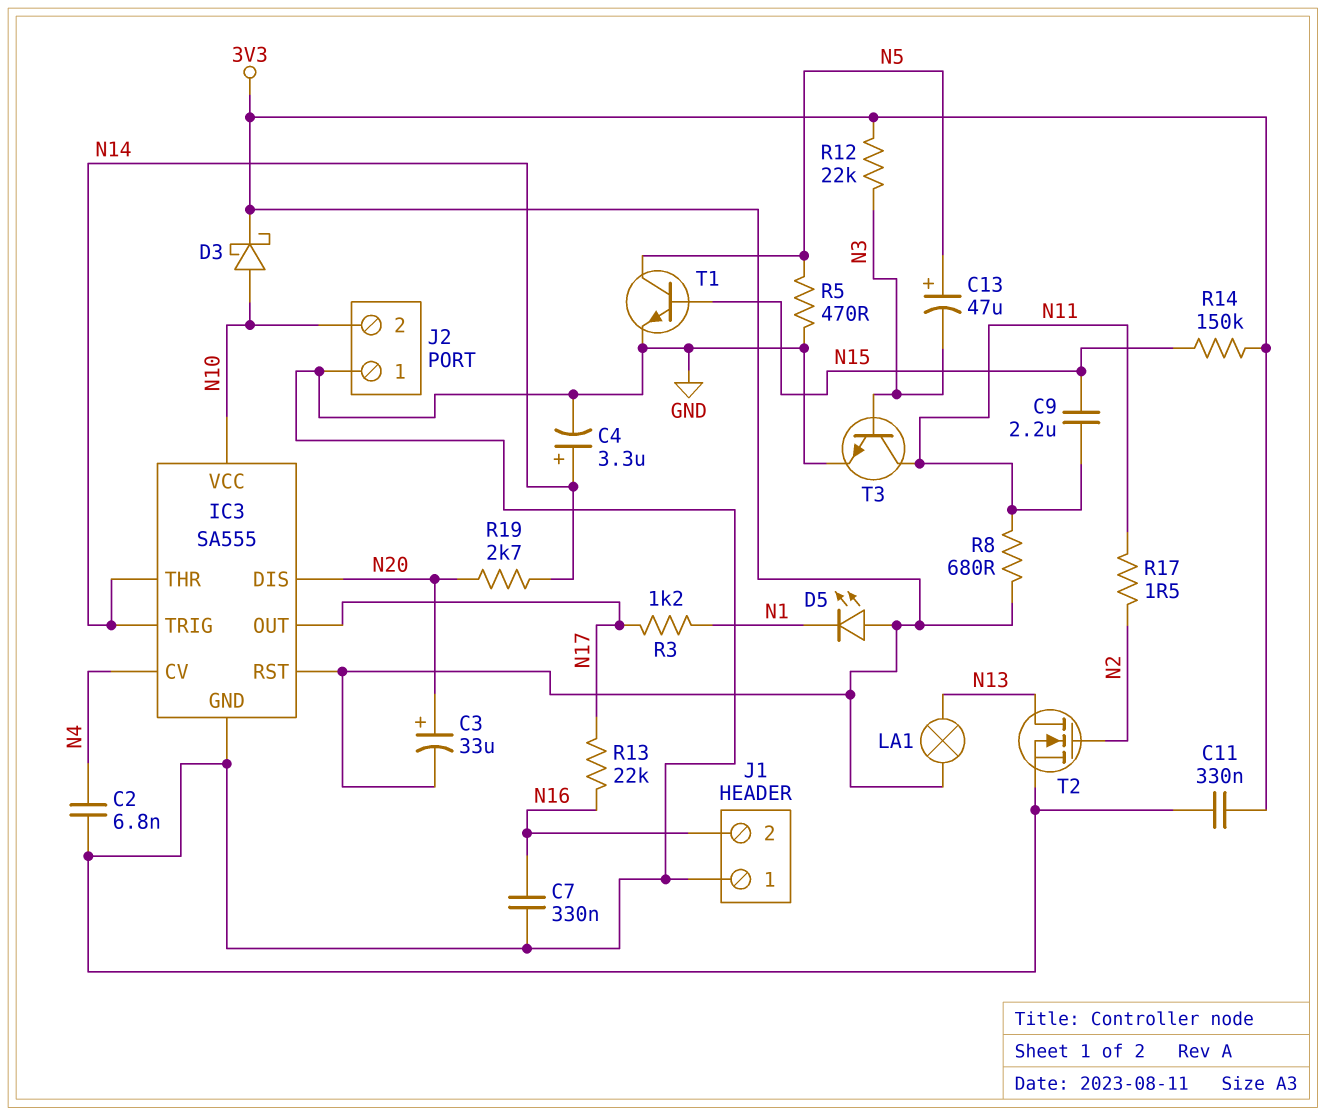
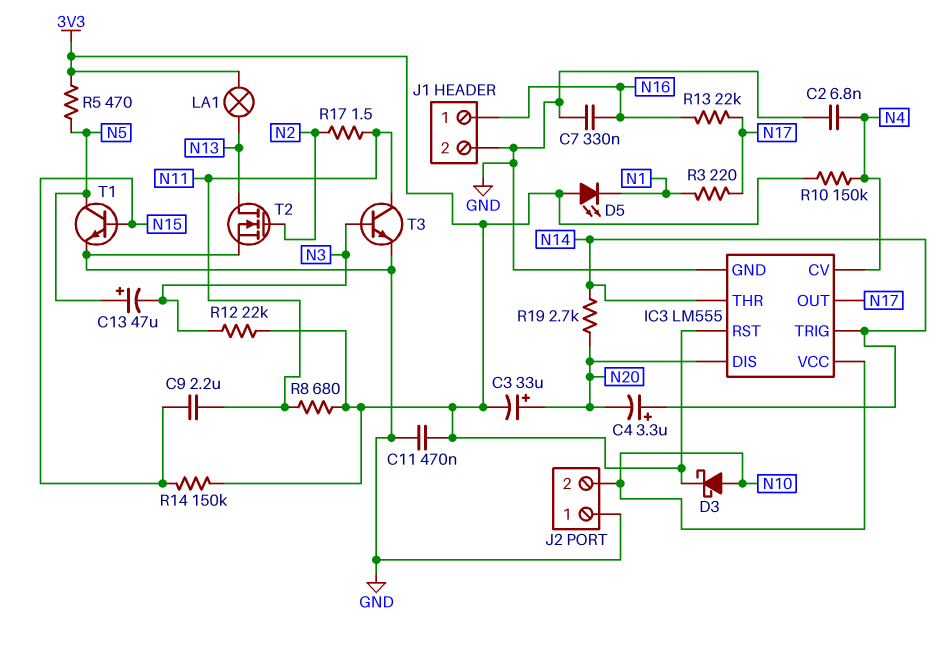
C4: 3.3uF (plus N14, minus GND) -> 3.3uF (plus N14, minus N20)
C11: 330nF (3V3, GND) -> 470nF (3V3, GND)
IC3: SA555 -> LM555
J1 pin 1: GND -> N16
J1 pin 2: N16 -> GND
R3: 1.2k (N1, N17) -> 220 (N1, N17)
R5: 470 (GND, N5) -> 470 (3V3, N5)
R10: none -> 150k (3V3, N4)

